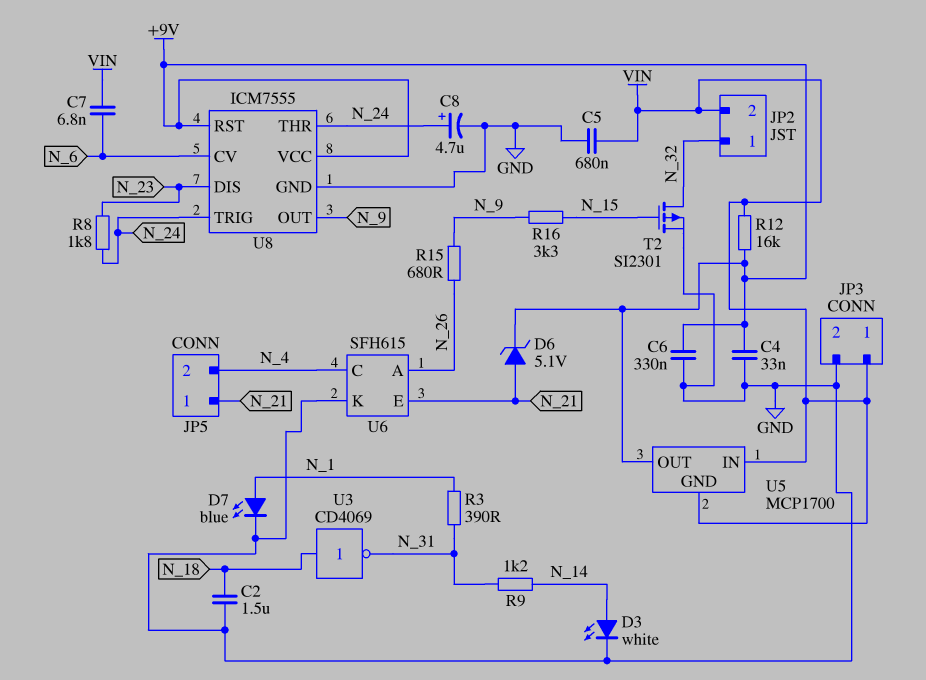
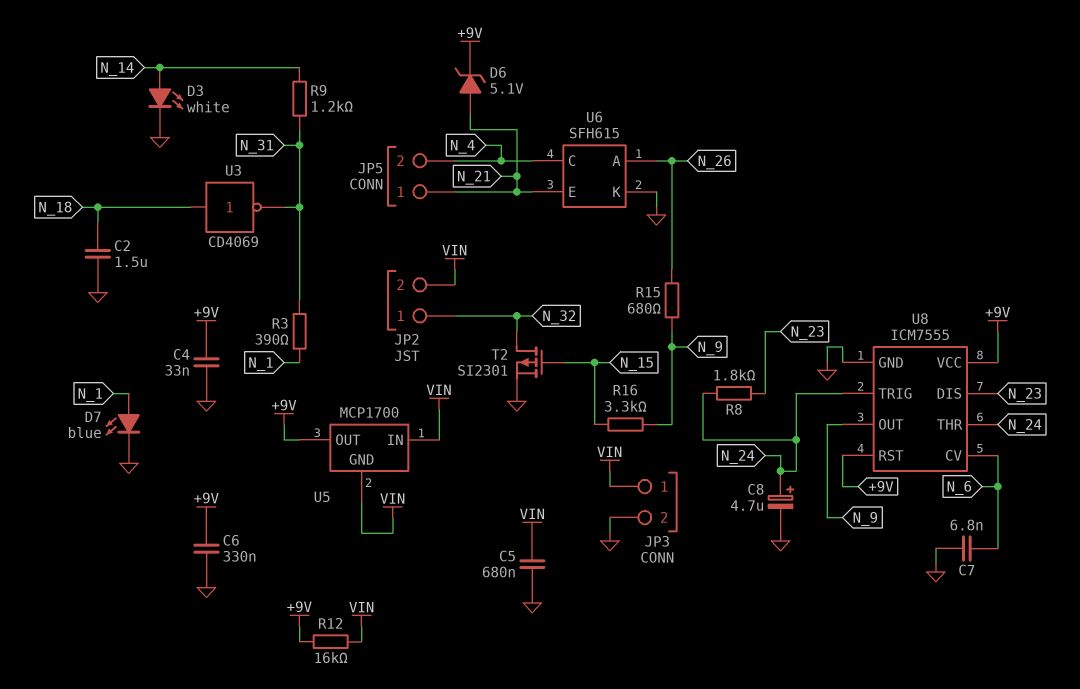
C7: 6.8nF (N_6, VIN) -> 6.8nF (GND, N_6)

